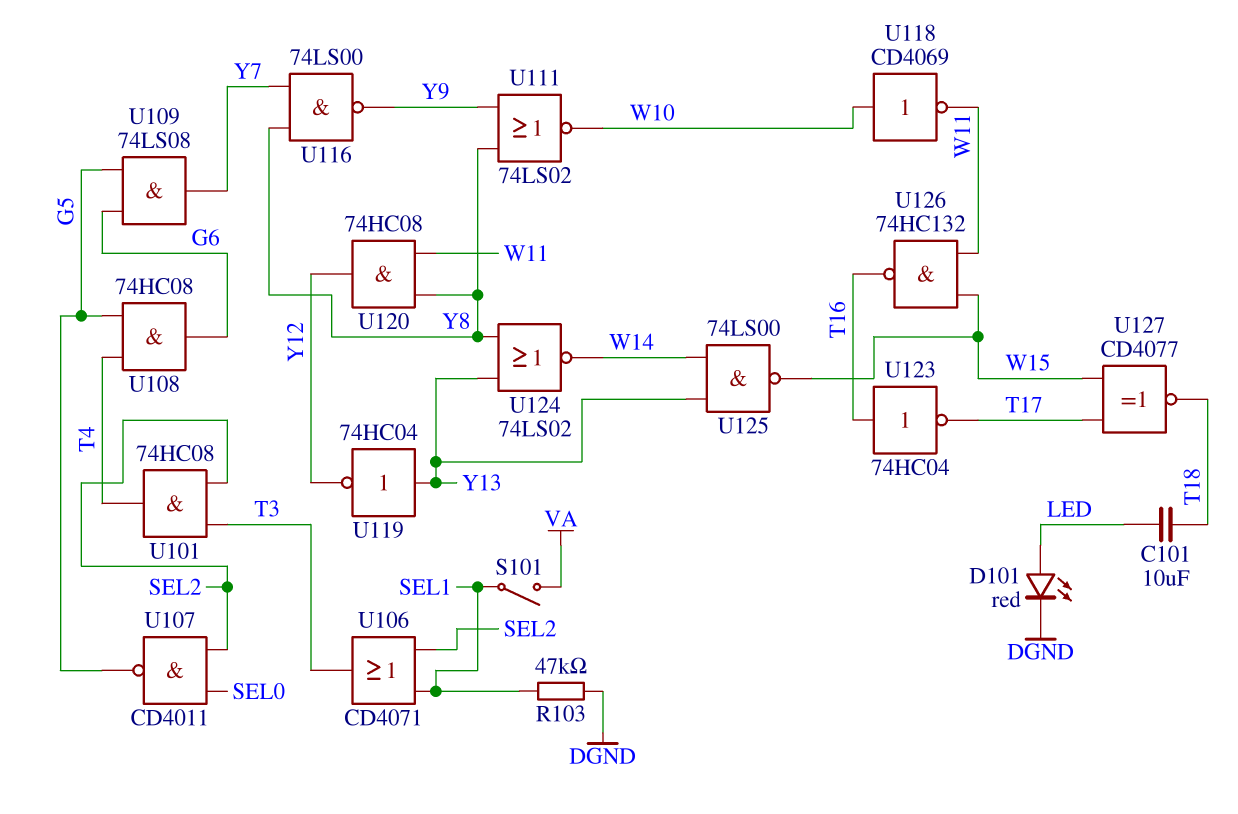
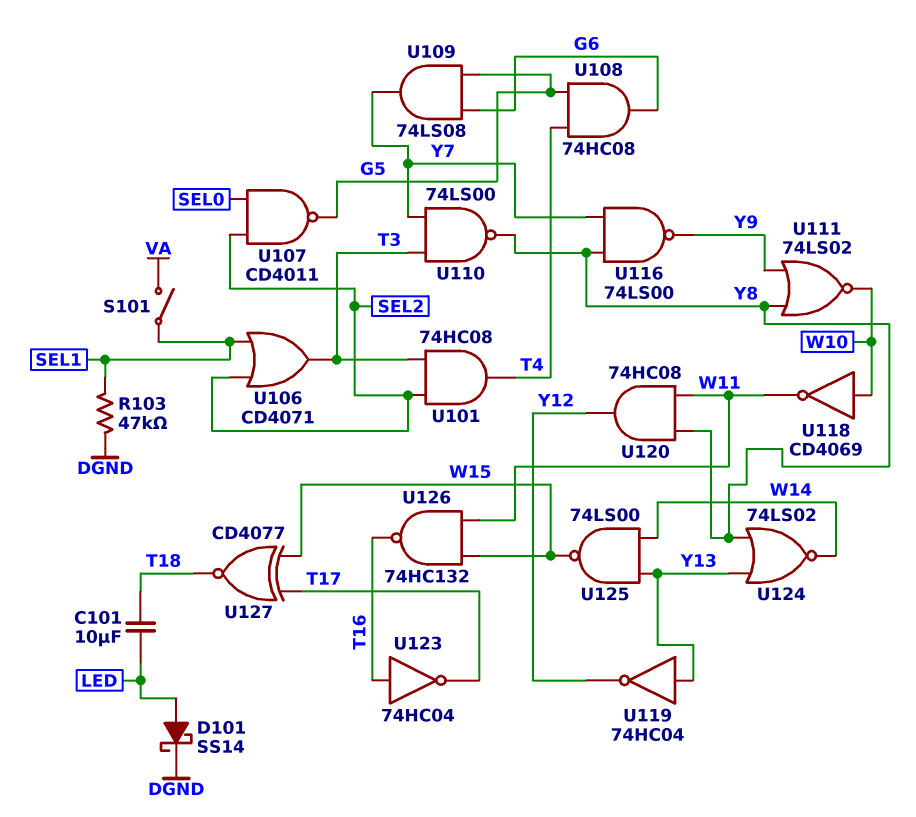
D101: LED red (A LED, K DGND) -> schottky SS14 (A LED, K DGND)
U110: none -> NAND 74LS00 (in T3, in Y7, out Y8)

